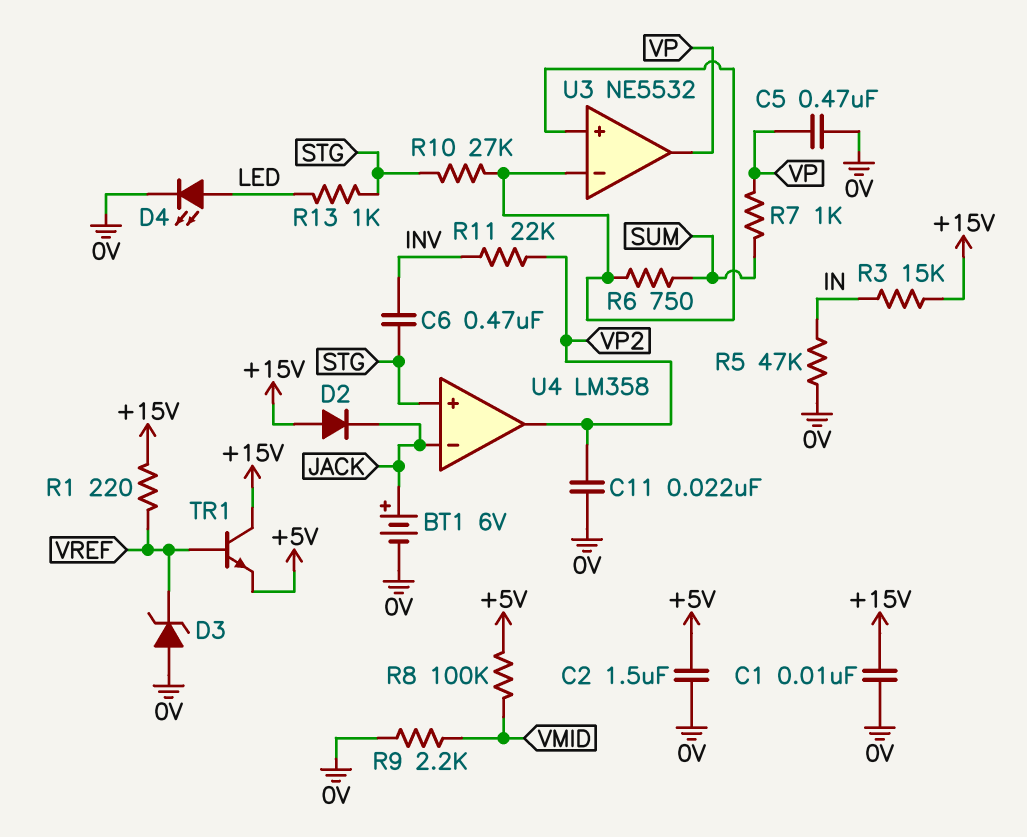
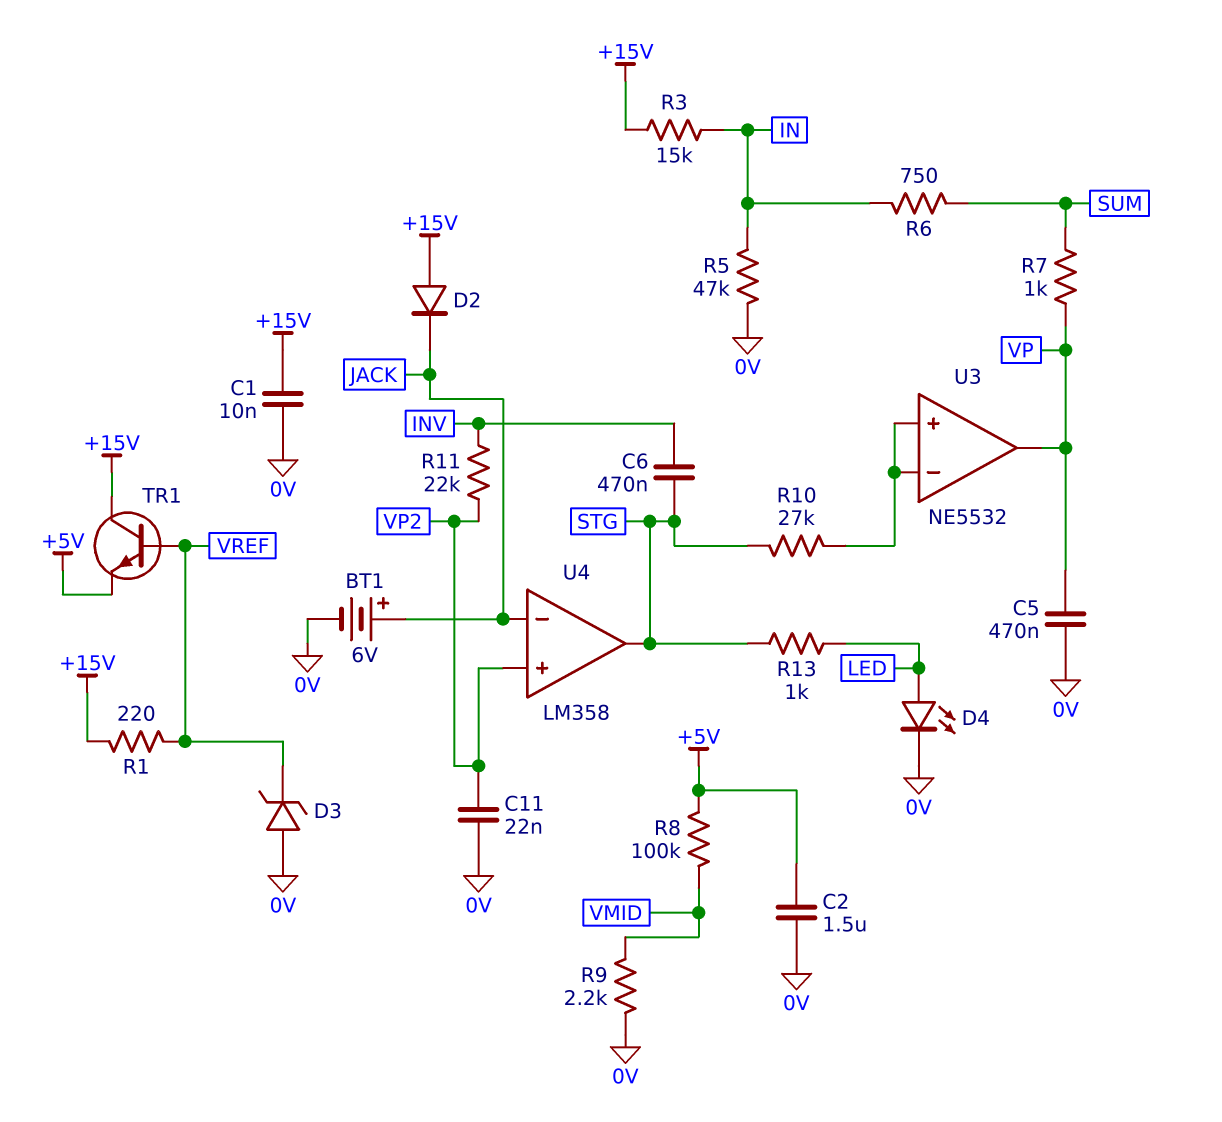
R6: 750 (SUM, U3/in+) -> 750 (IN, SUM)
U4 pin in+: STG -> VP2
U4 pin out: VP2 -> STG

